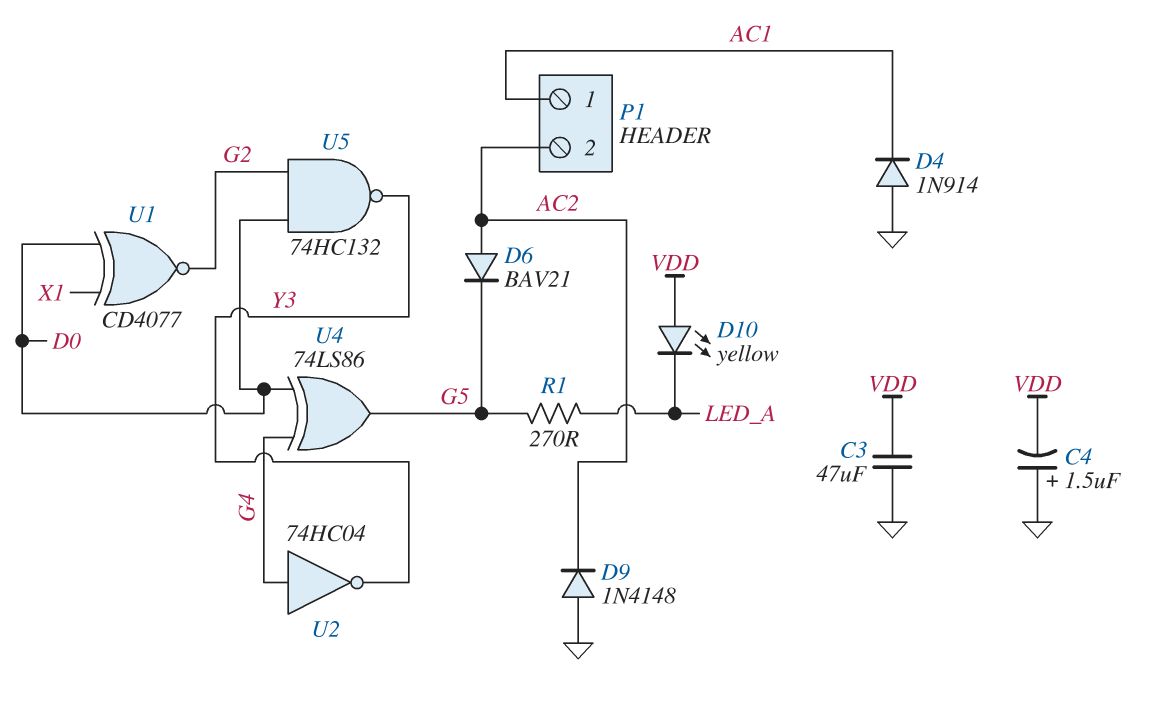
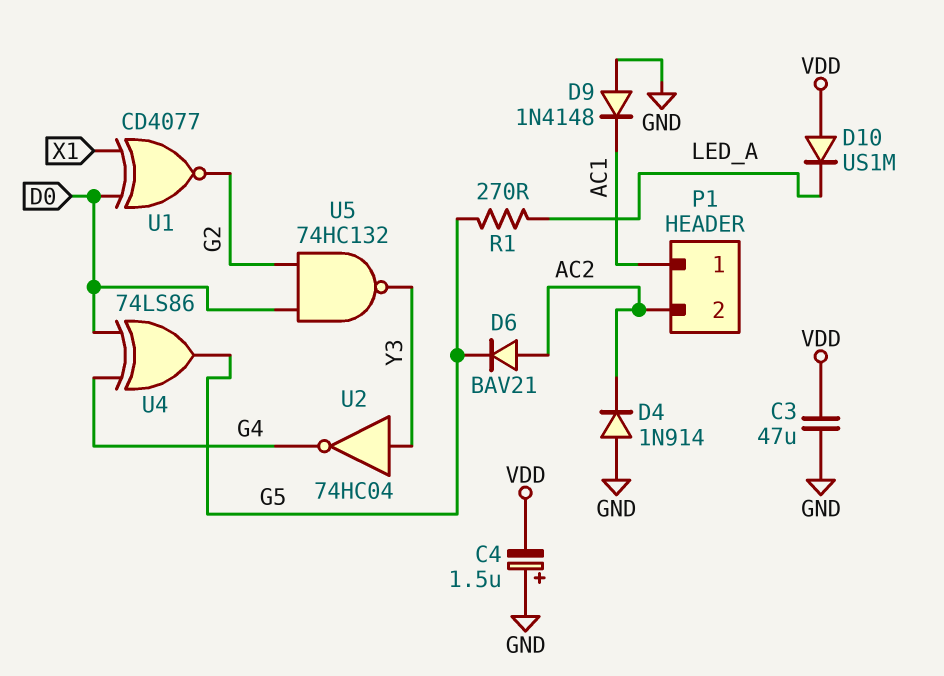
D4: diode 1N914 (A GND, K AC1) -> diode 1N914 (A GND, K AC2)
D9: diode 1N4148 (A GND, K AC2) -> diode 1N4148 (A GND, K AC1)
D10: LED yellow (A VDD, K LED_A) -> diode US1M (A VDD, K LED_A)
U2: NOT 74HC04 (in G4, out Y3) -> NOT 74HC04 (in Y3, out G4)

